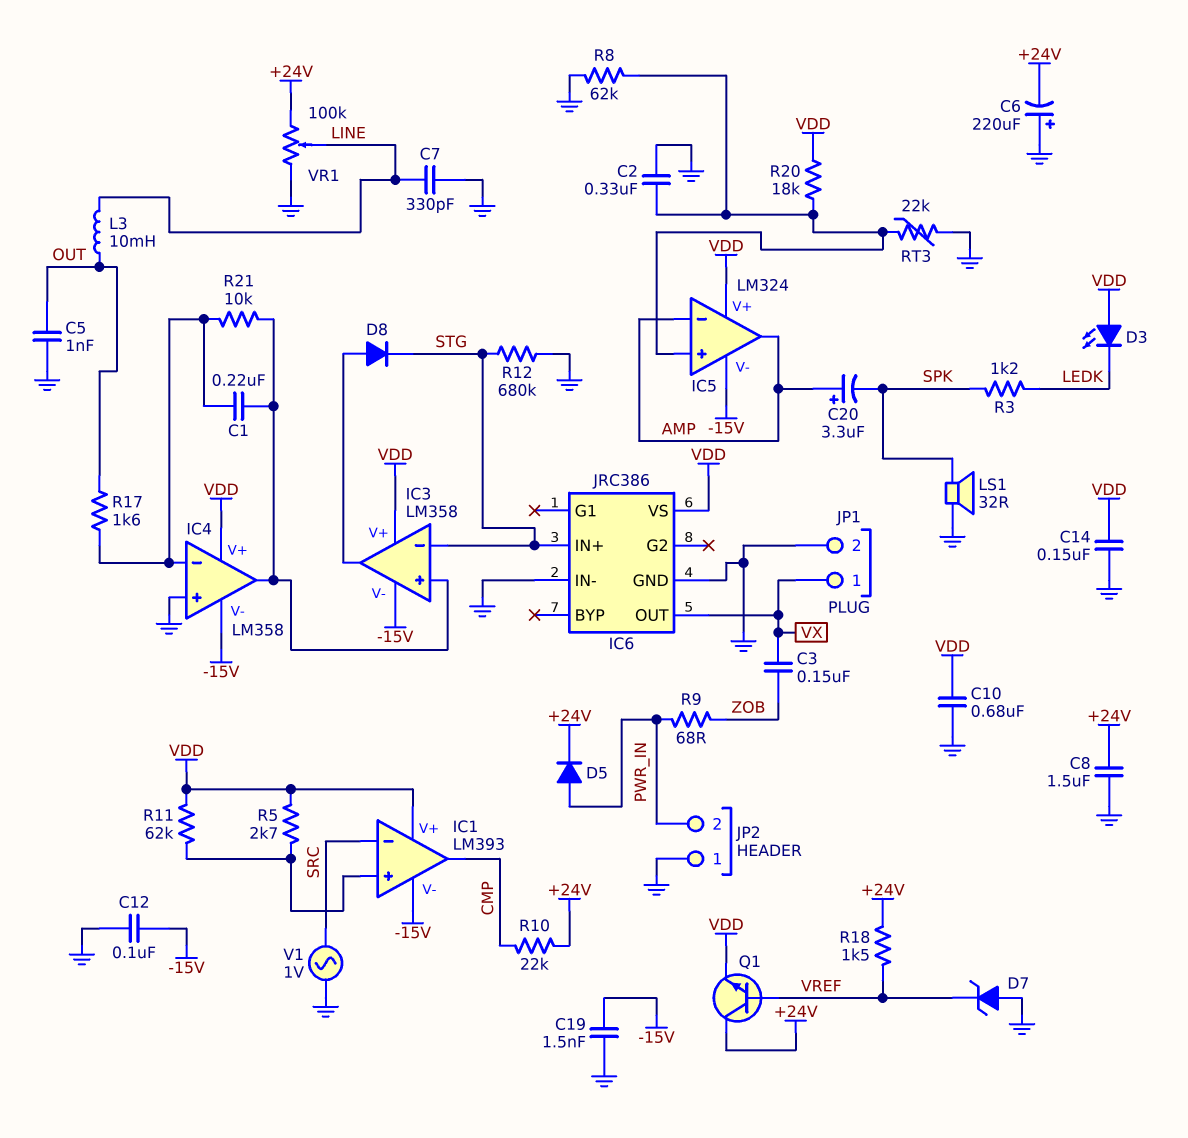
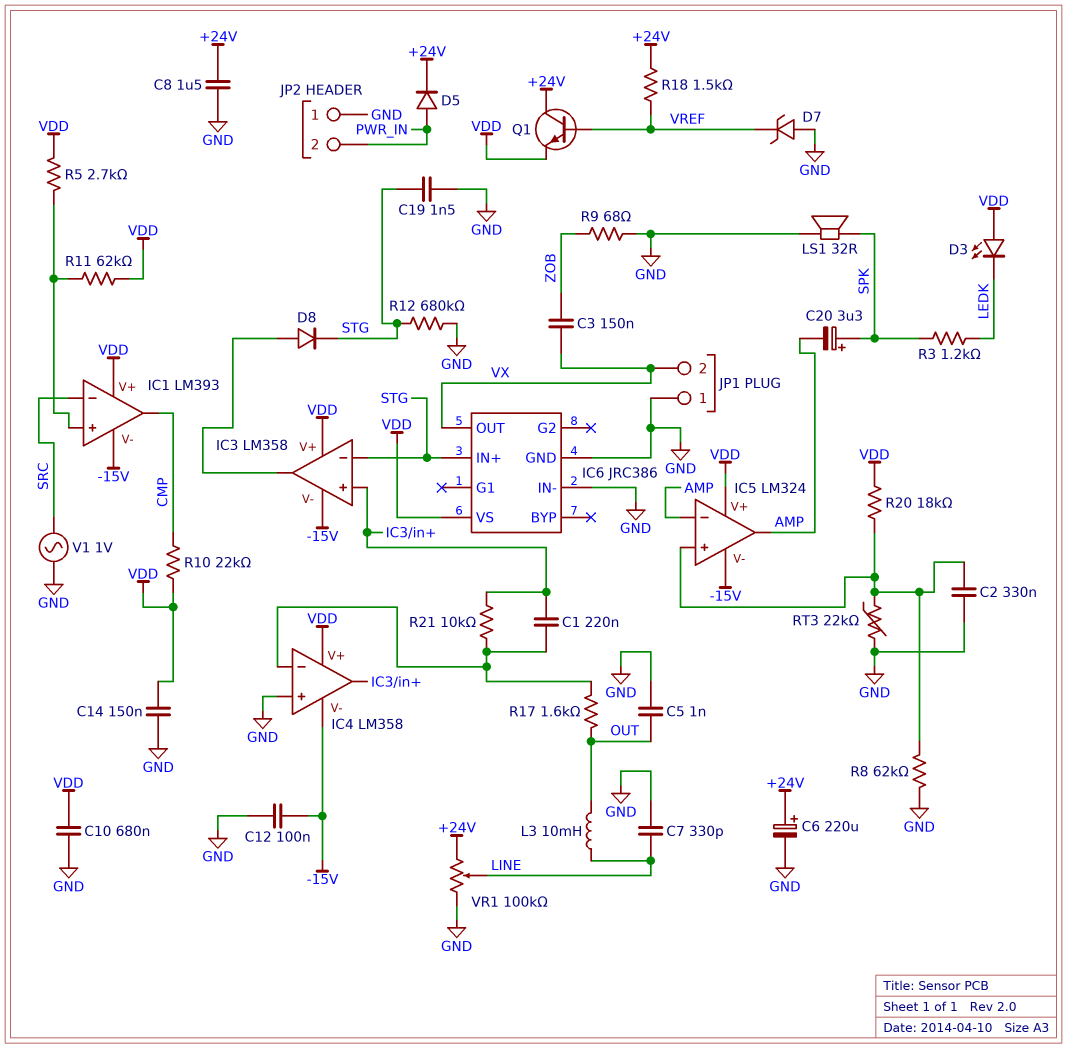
C6: 220uF (plus GND, minus +24V) -> 220uF (plus +24V, minus GND)
C19: 1.5nF (-15V, GND) -> 1.5nF (GND, STG)
C20: 3.3uF (plus AMP, minus SPK) -> 3.3uF (plus SPK, minus AMP)
JP1 pin 1: VX -> GND
JP1 pin 2: GND -> VX
R9: 68 (PWR_IN, ZOB) -> 68 (GND, ZOB)
R10: 22k (+24V, CMP) -> 22k (CMP, VDD)

